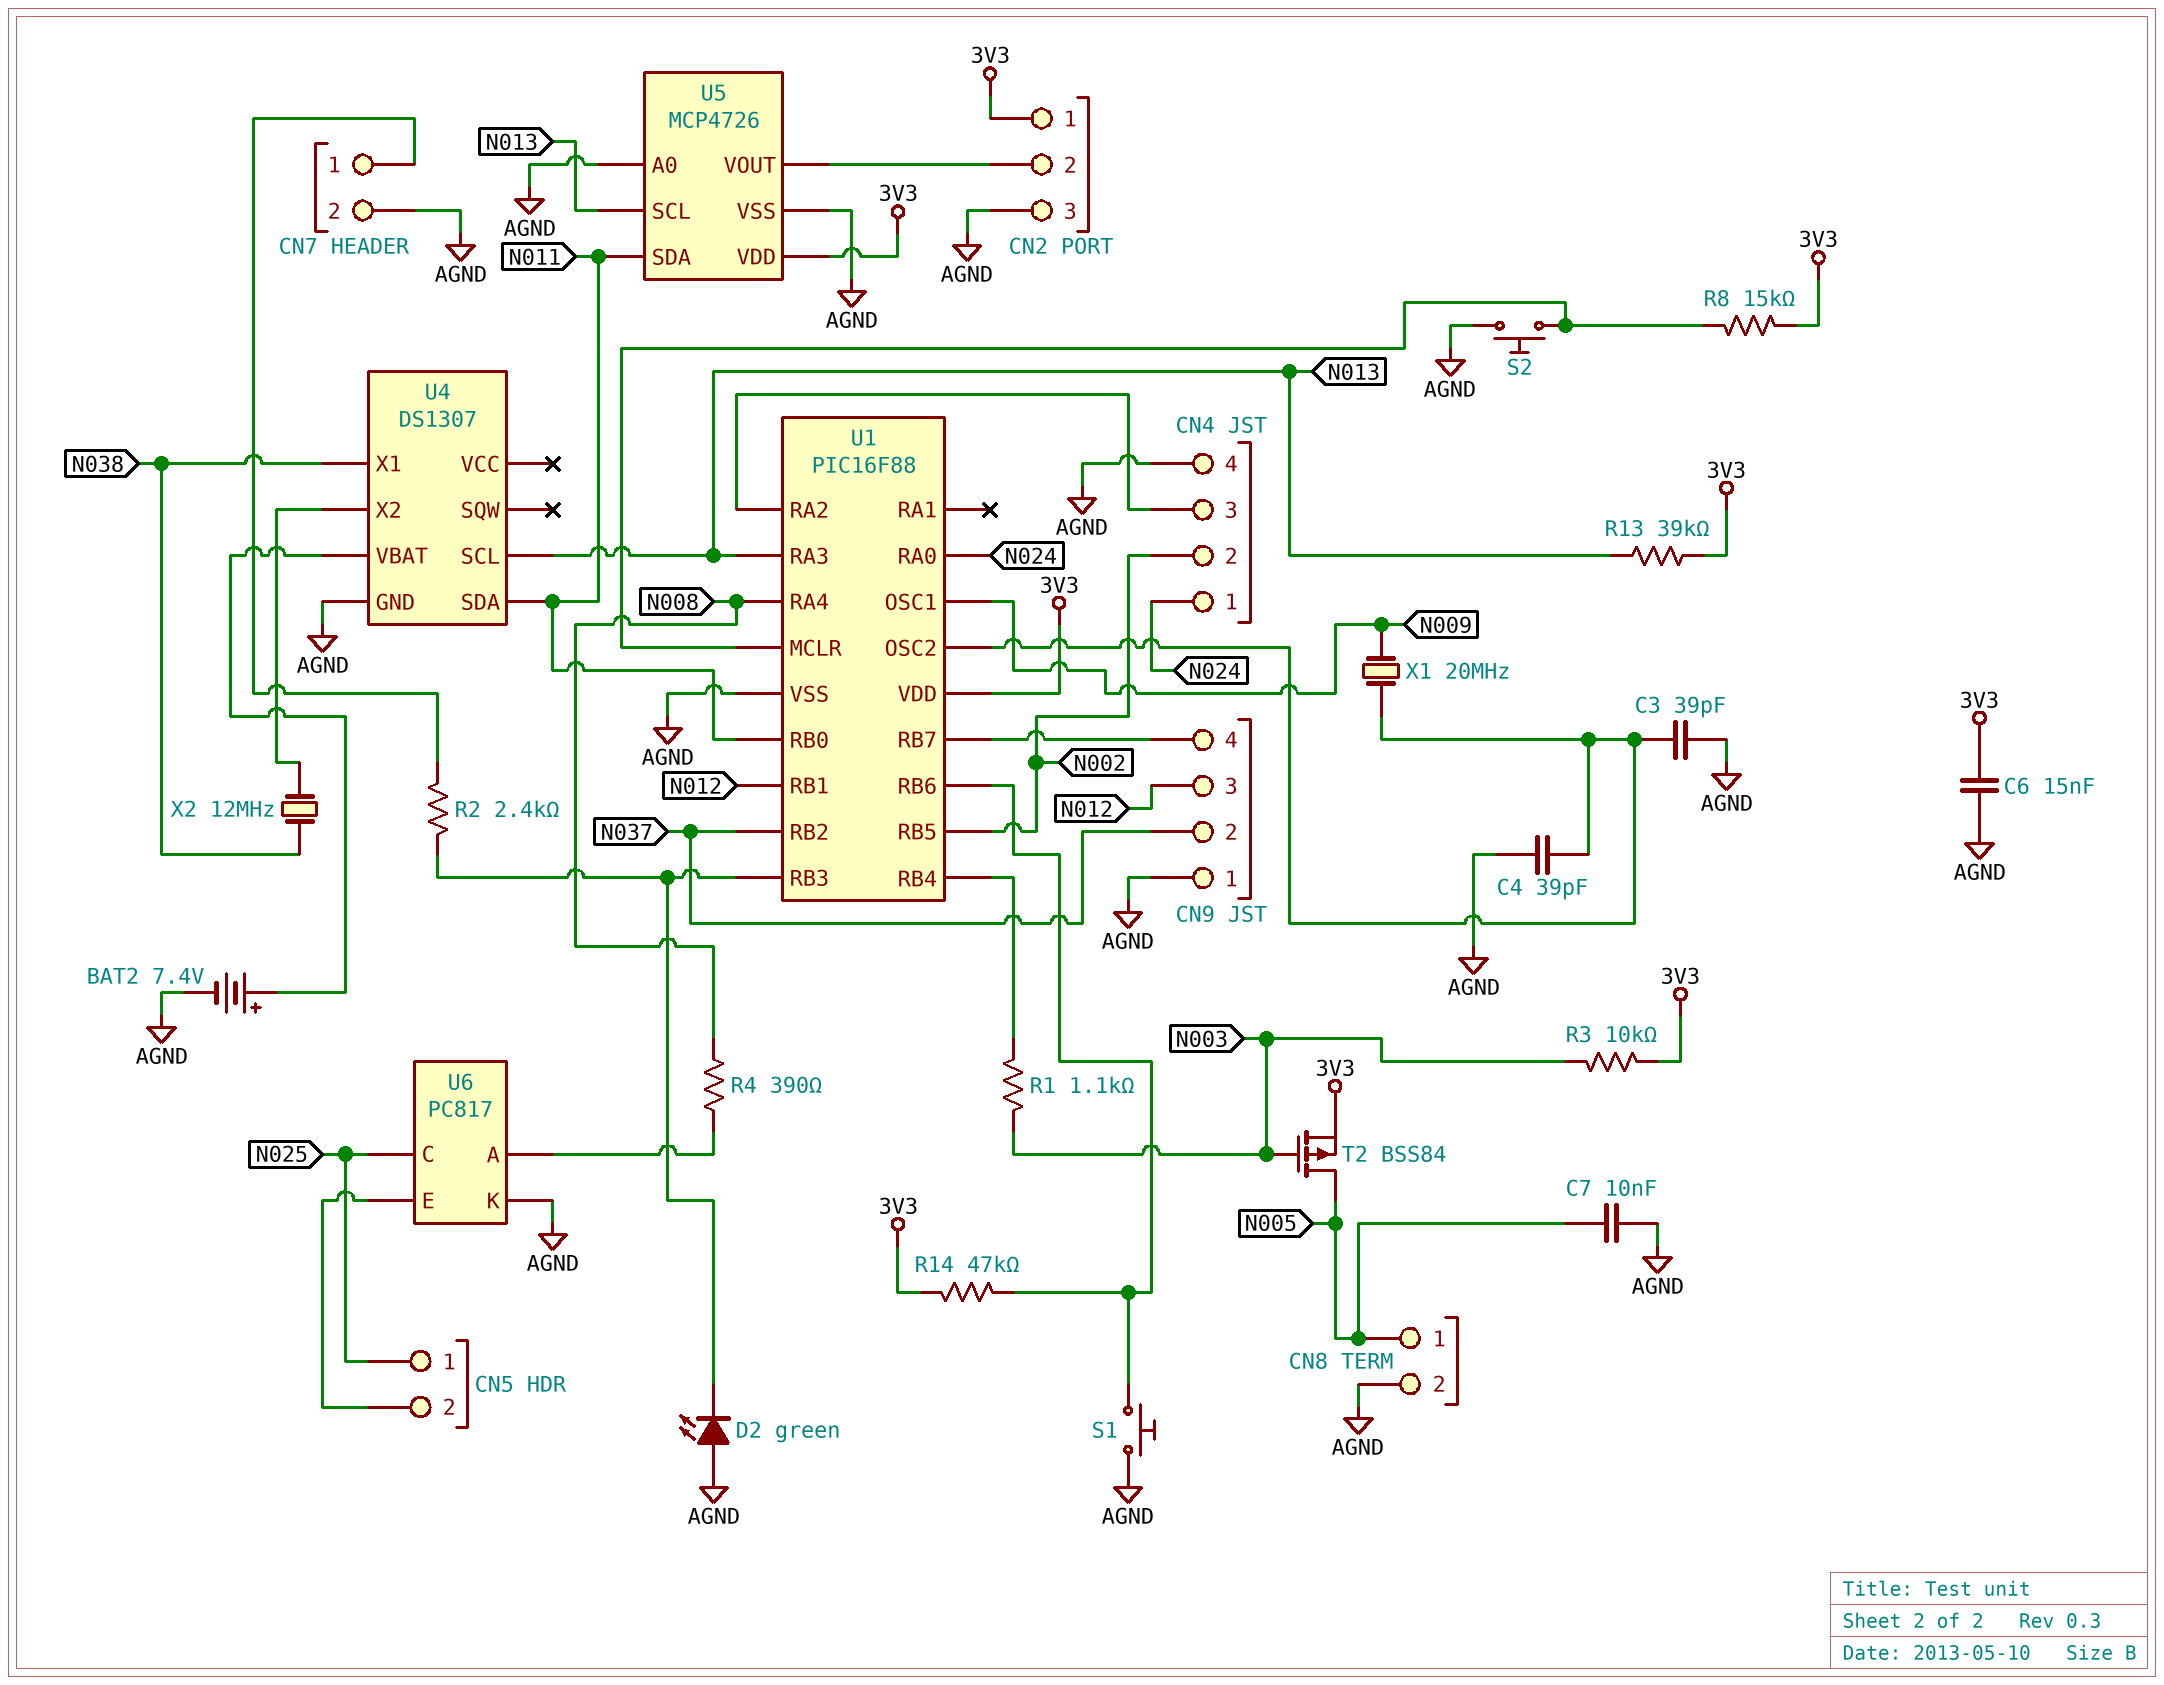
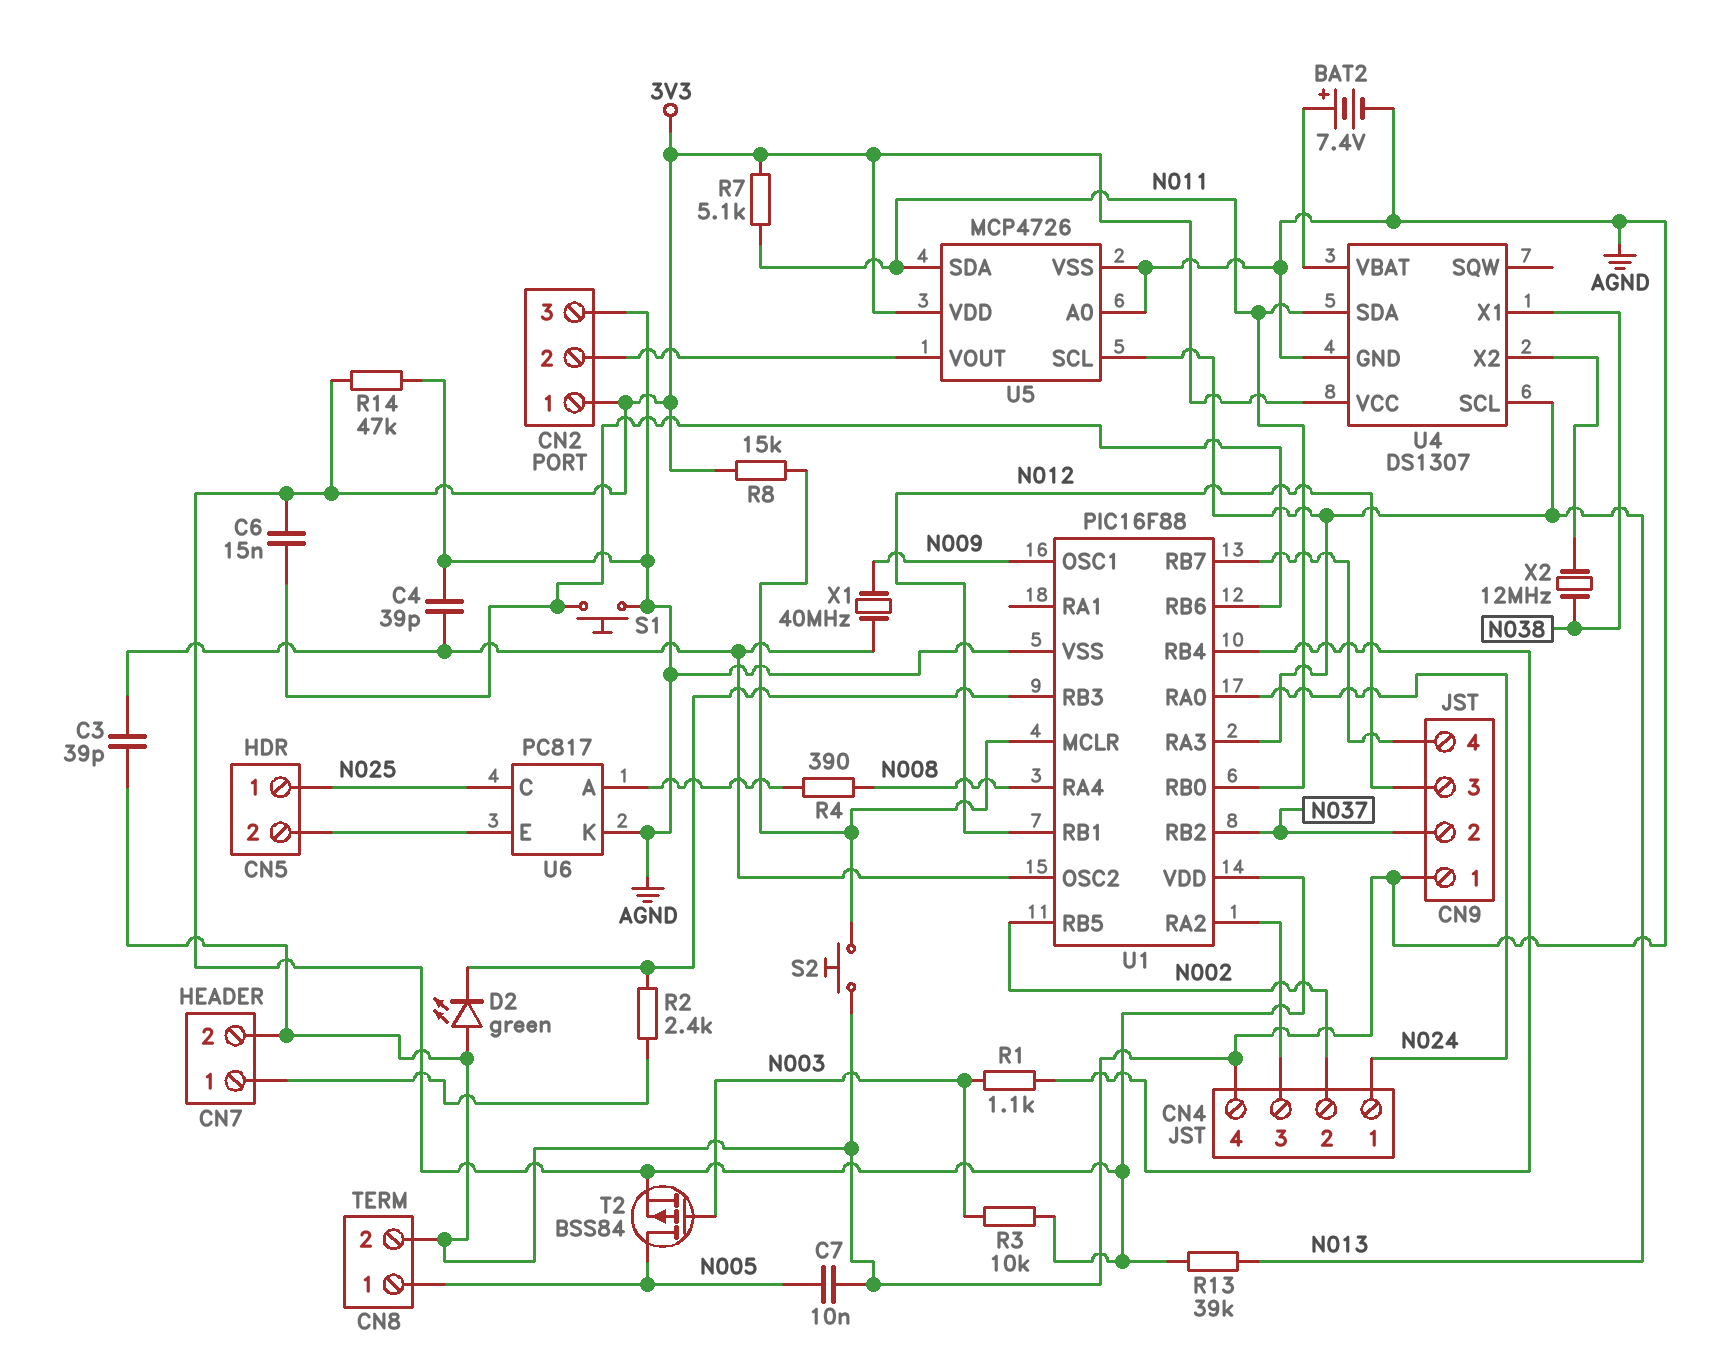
C6: 15nF (3V3, AGND) -> 15nF (3V3, U1/RB6)
R7: none -> 5.1k (3V3, N011)
R14: 47k (3V3, U1/RB6) -> 47k (3V3, AGND)
U4 pin VCC: none -> 3V3
X1: 20MHz (N009, U1/OSC2) -> 40MHz (N009, U1/OSC2)

